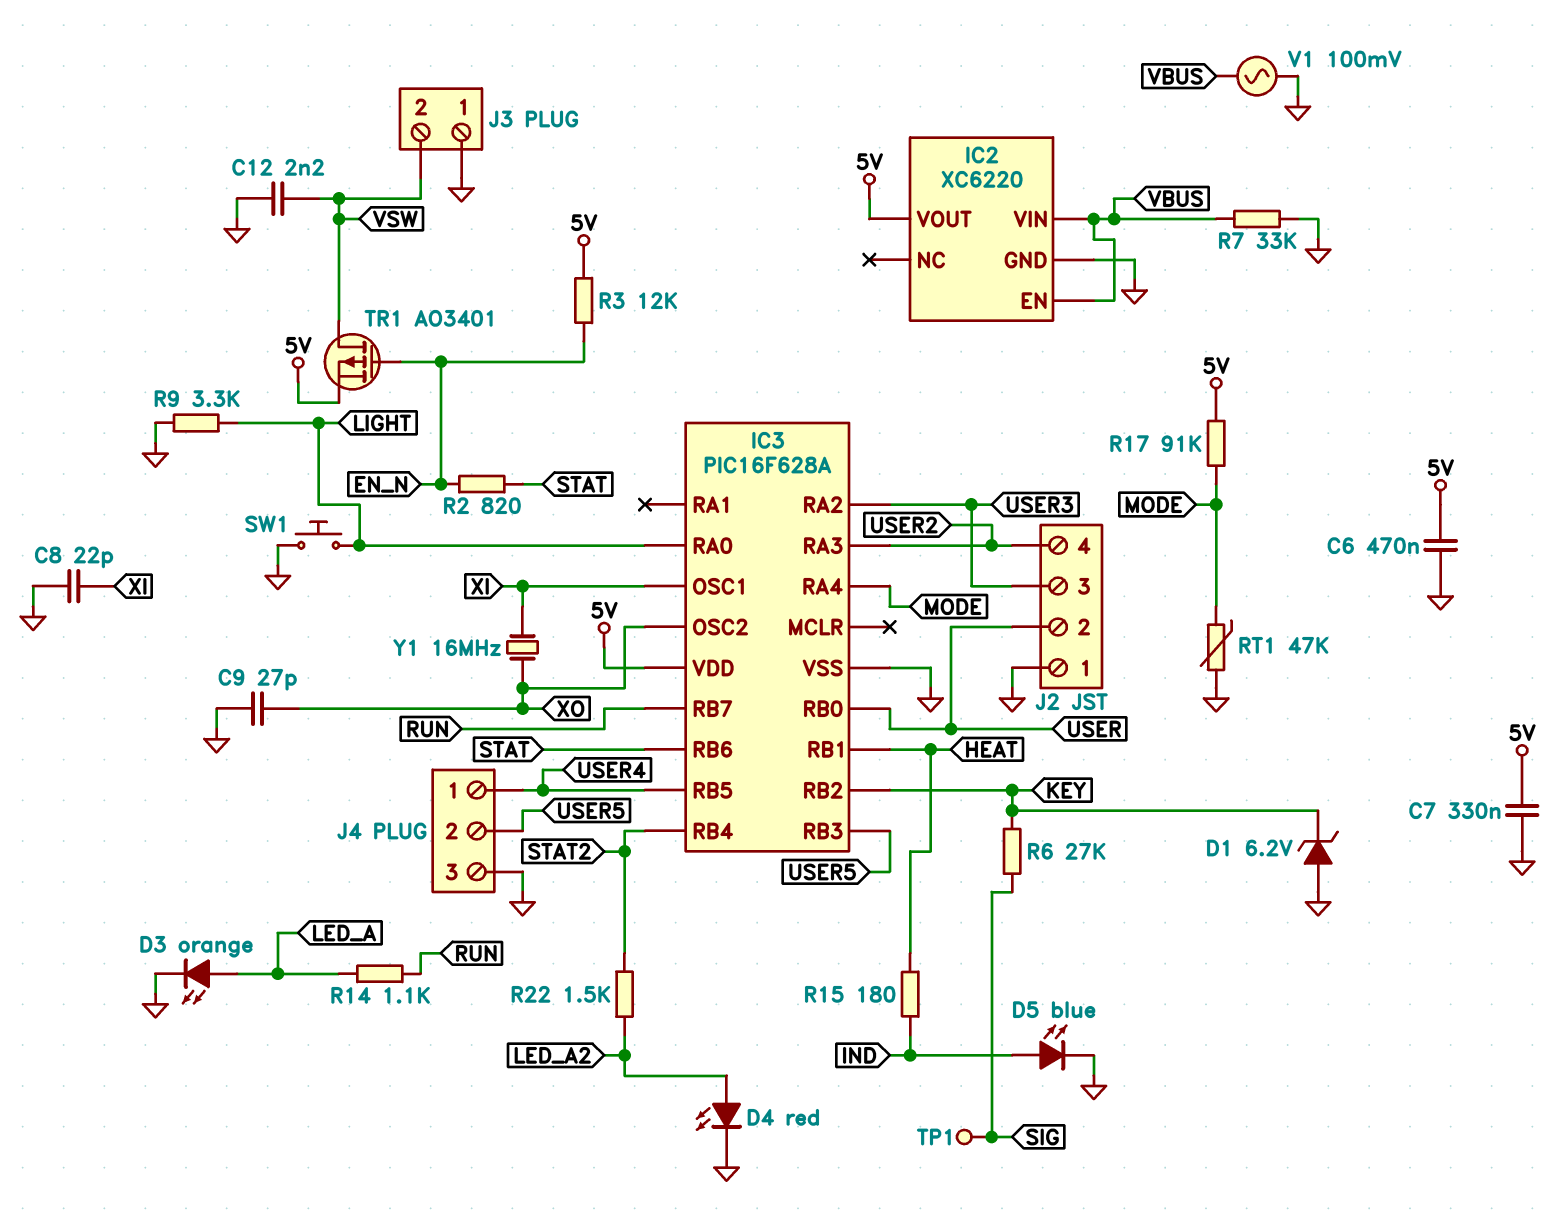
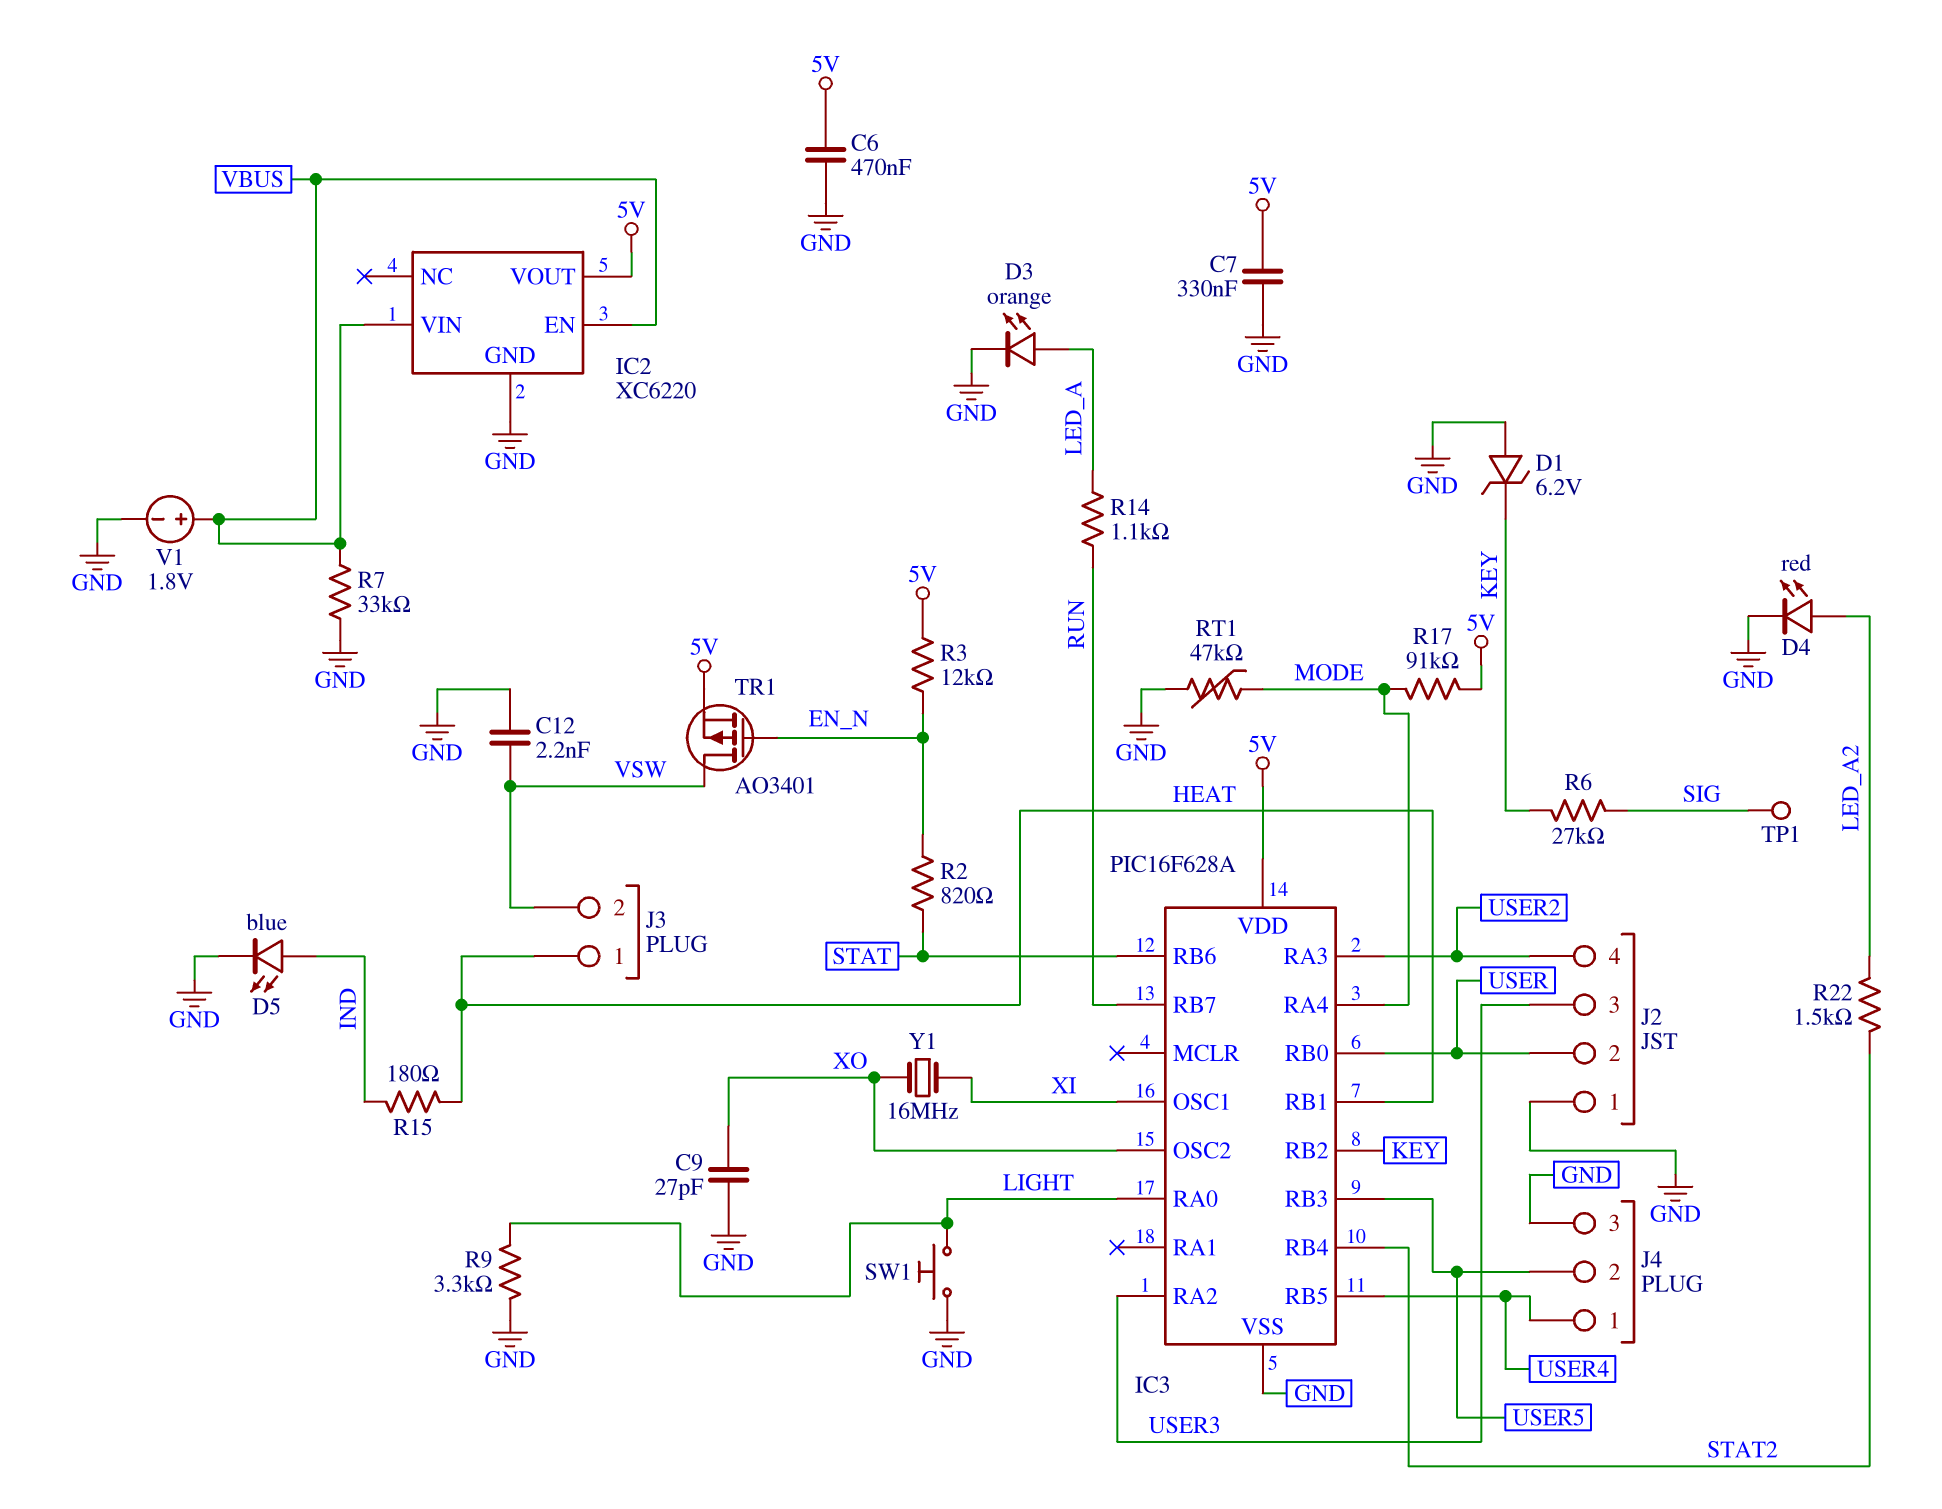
C8: 22pF (GND, XI) -> none
J3 pin 1: GND -> HEAT
V1: AC 100mV (GND, VBUS) -> 1.8V (plus VBUS, minus GND)

